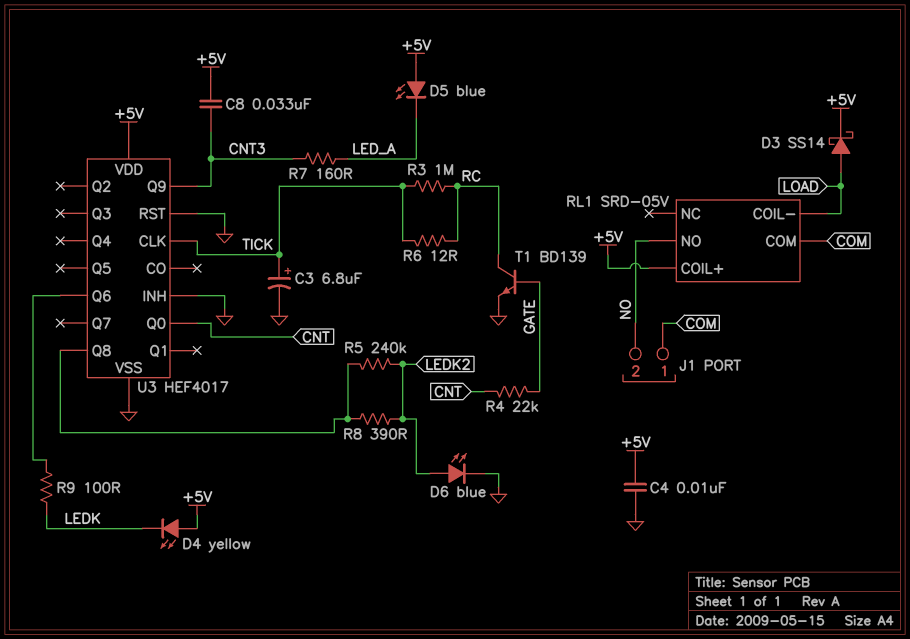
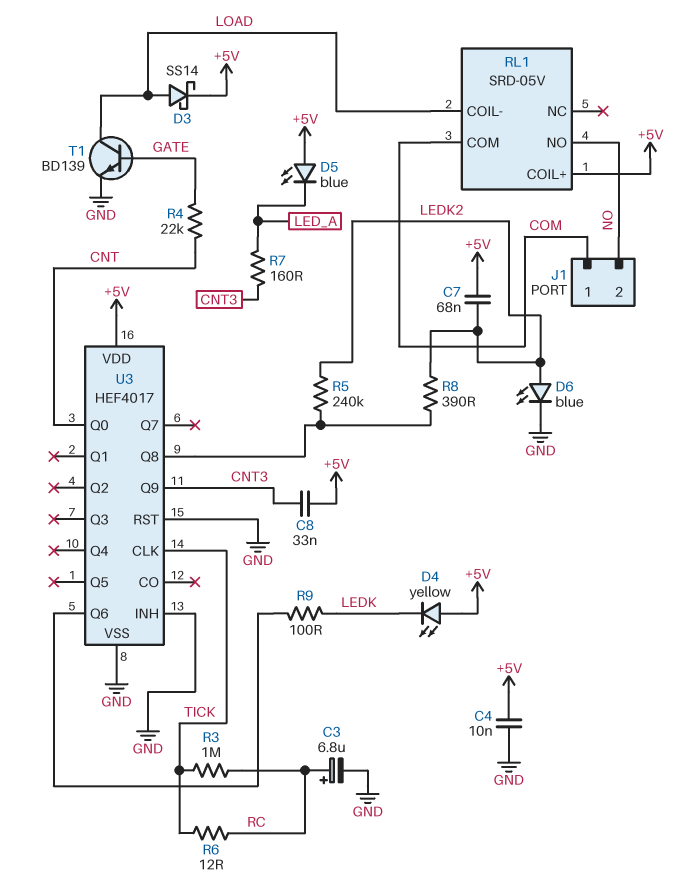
C3: 6.8uF (plus TICK, minus GND) -> 6.8uF (plus RC, minus GND)
C7: none -> 68nF (+5V, LEDK2)
T1: NPN BD139 (B GATE, C RC, E GND) -> NPN BD139 (B GATE, C LOAD, E GND)

